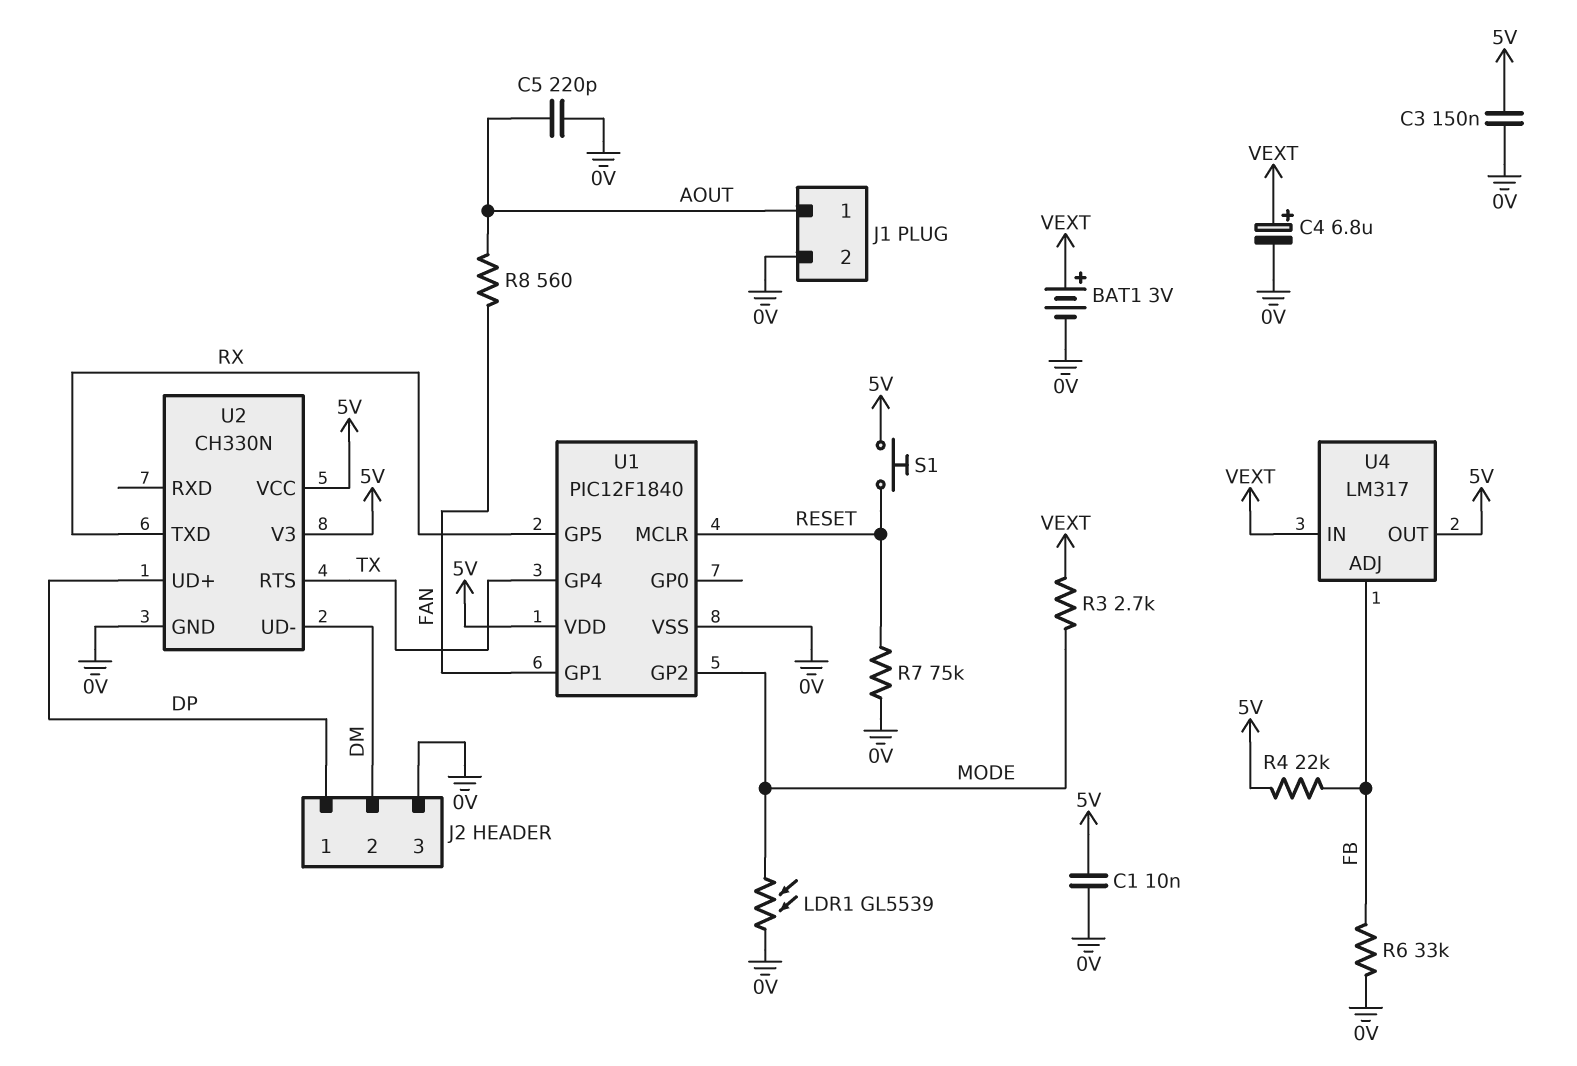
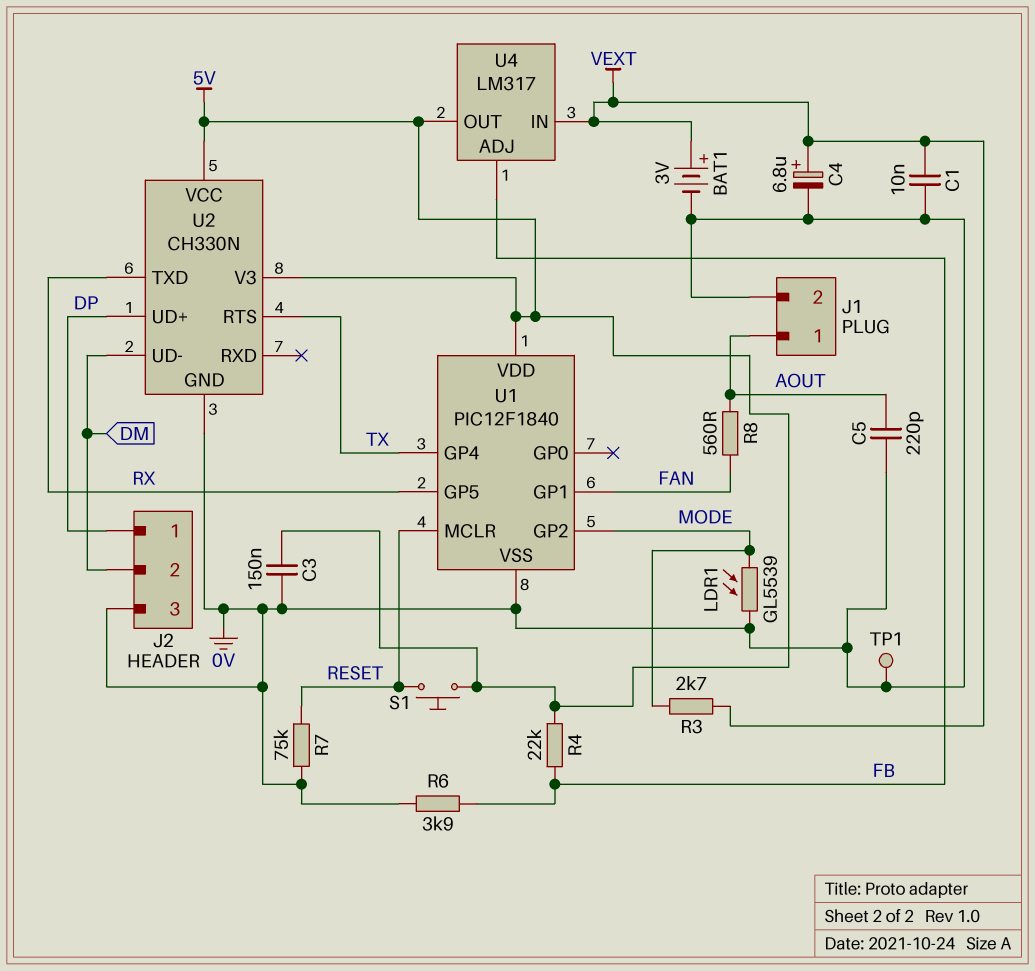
C1: 10nF (0V, 5V) -> 10nF (0V, VEXT)
R6: 33k (0V, FB) -> 3.9k (0V, FB)
TP1: none -> test point (0V)

